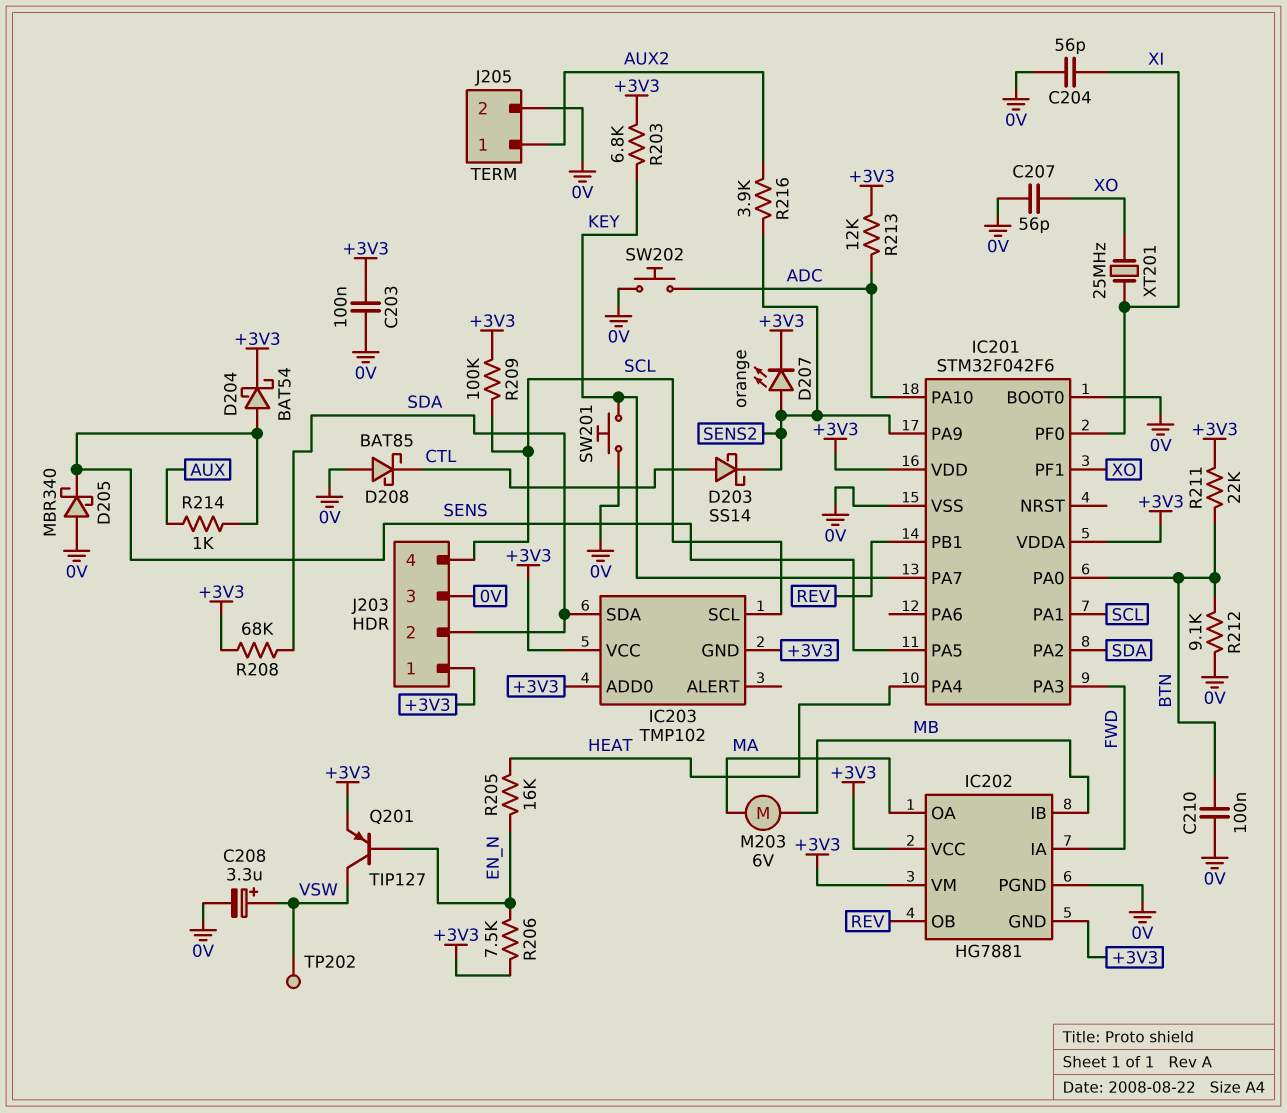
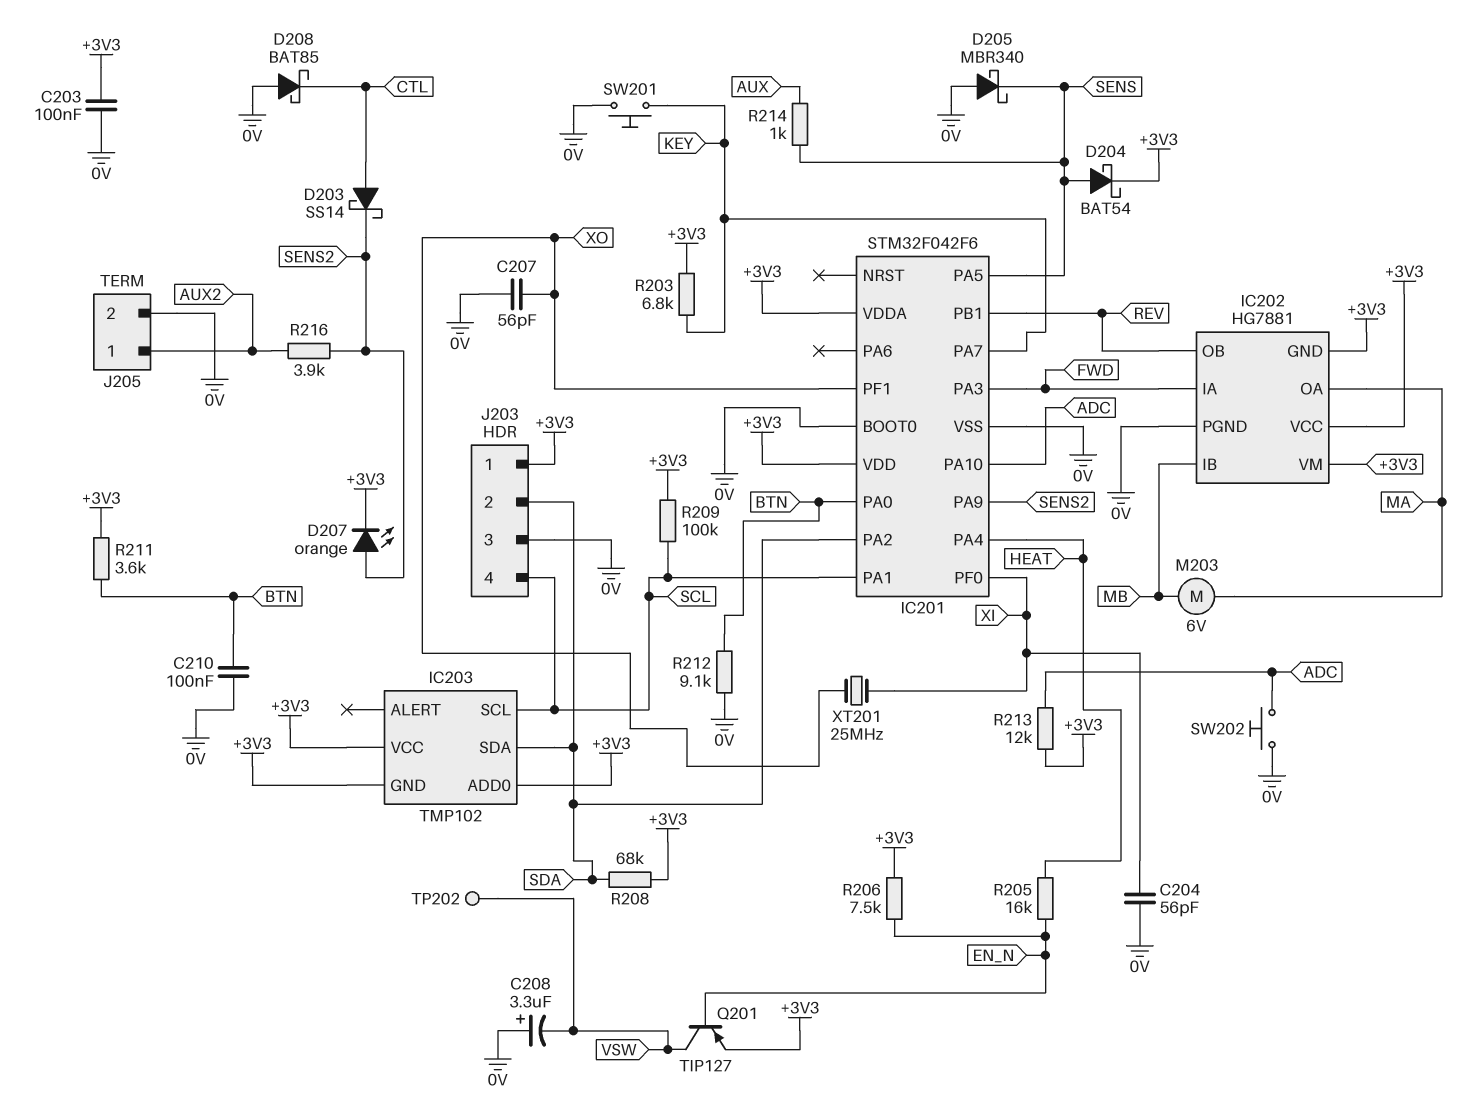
C208: 3.3uF (plus VSW, minus 0V) -> 3.3uF (plus 0V, minus VSW)
R211: 22k (+3V3, BTN) -> 3.6k (+3V3, BTN)

